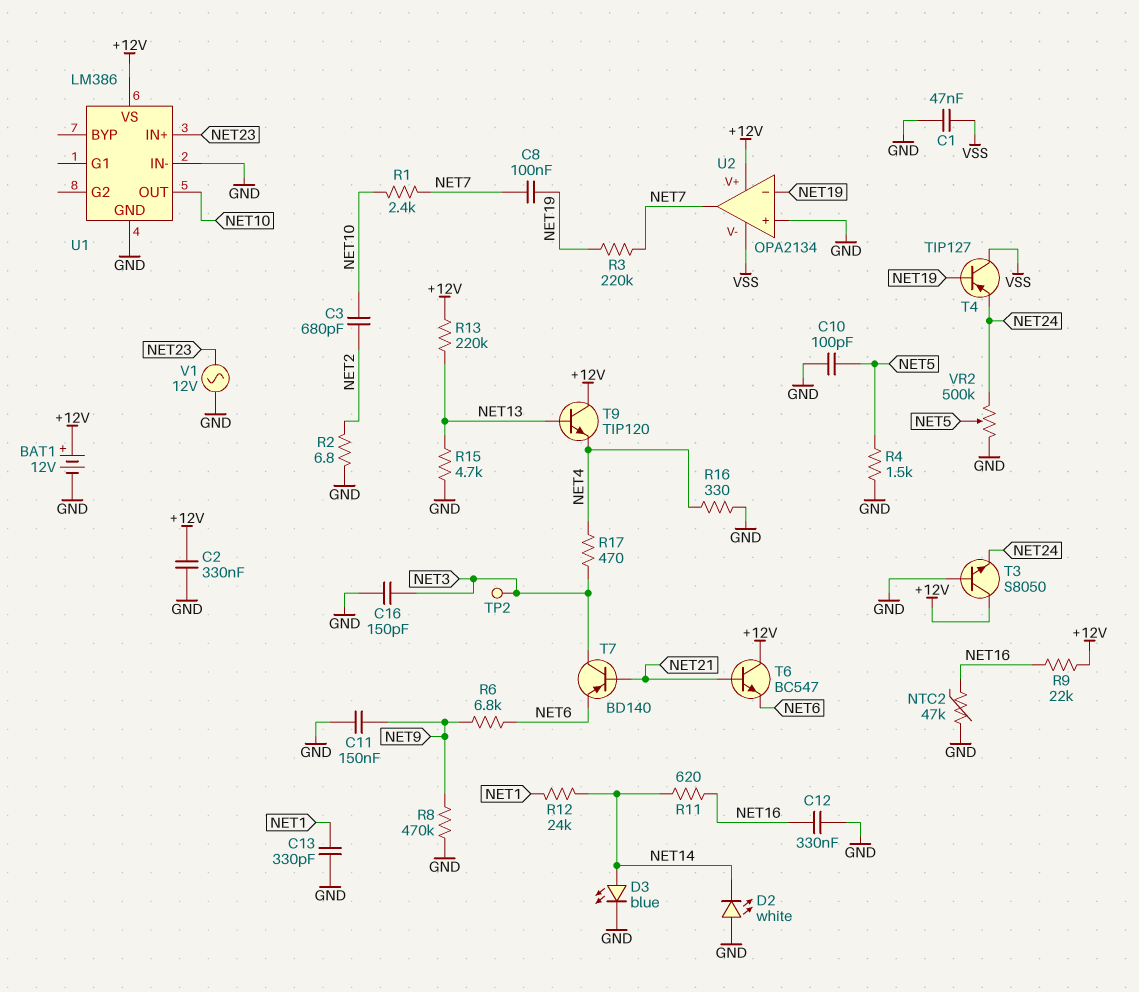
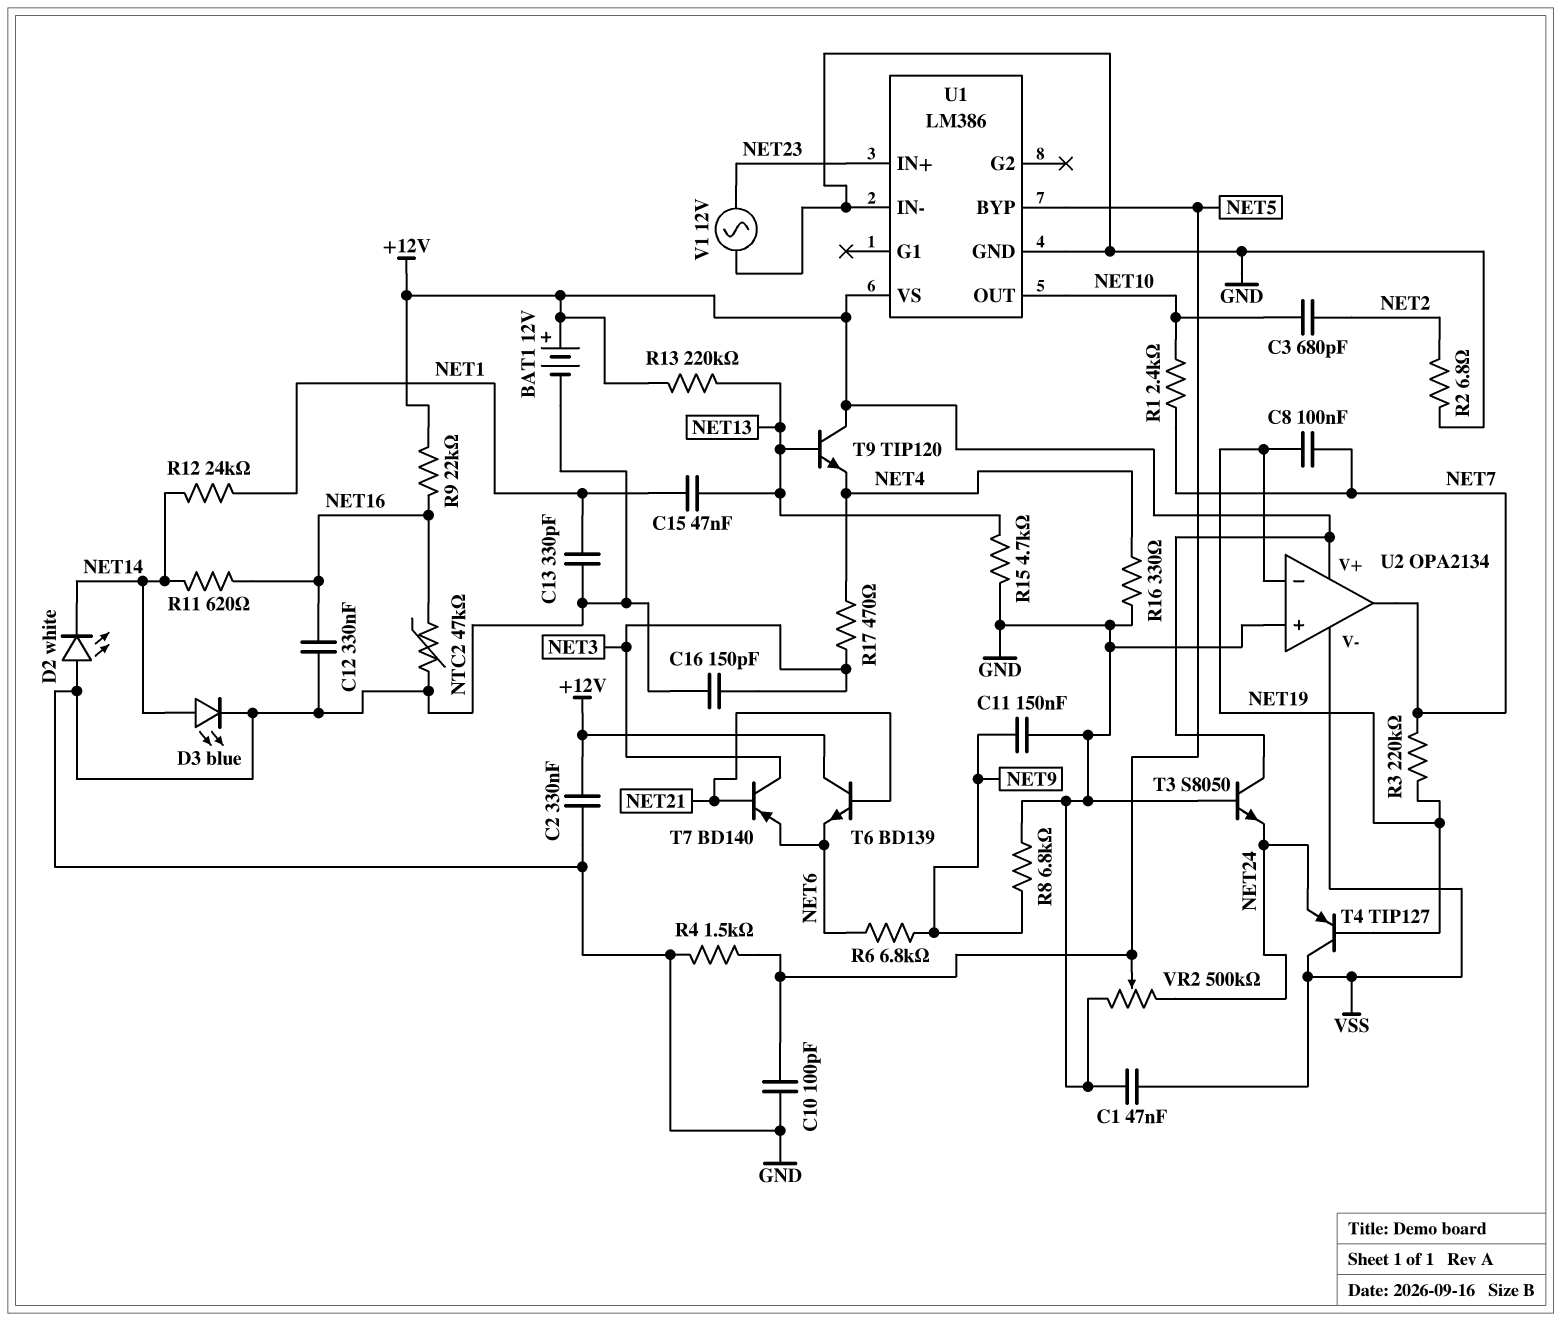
C15: none -> 47nF (NET1, NET13)
R8: 470k (GND, NET9) -> 6.8k (GND, NET9)
T6: NPN BC547 (B NET21, C +12V, E NET6) -> NPN BD139 (B NET21, C +12V, E NET6)
TP2: test point (NET3) -> none
U1 pin BYP: none -> NET5

